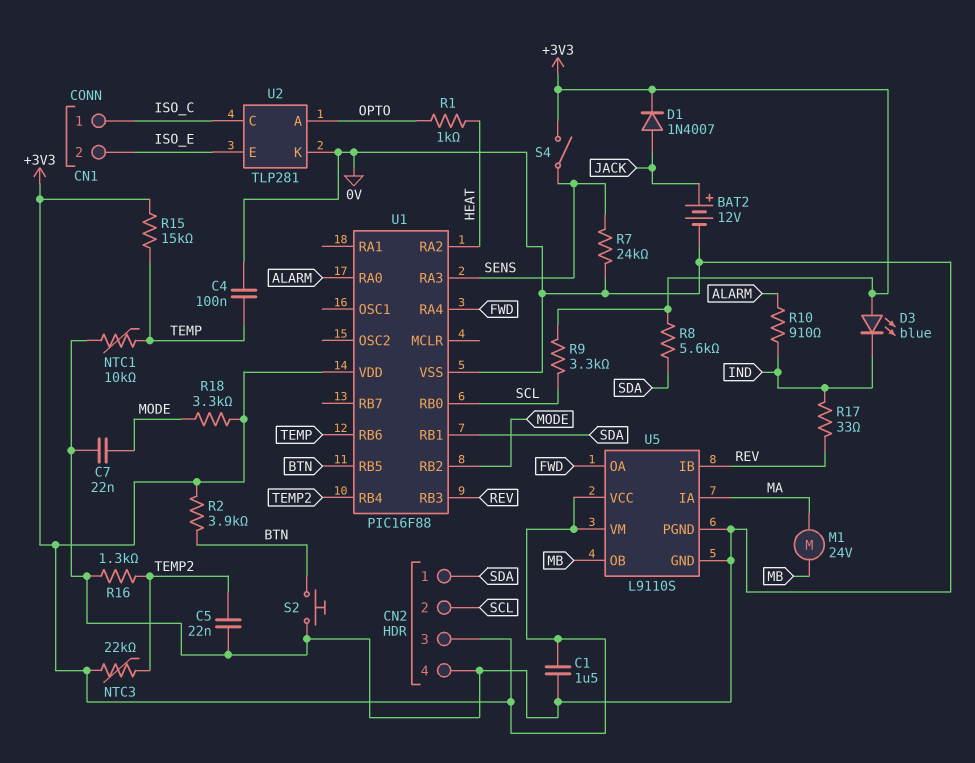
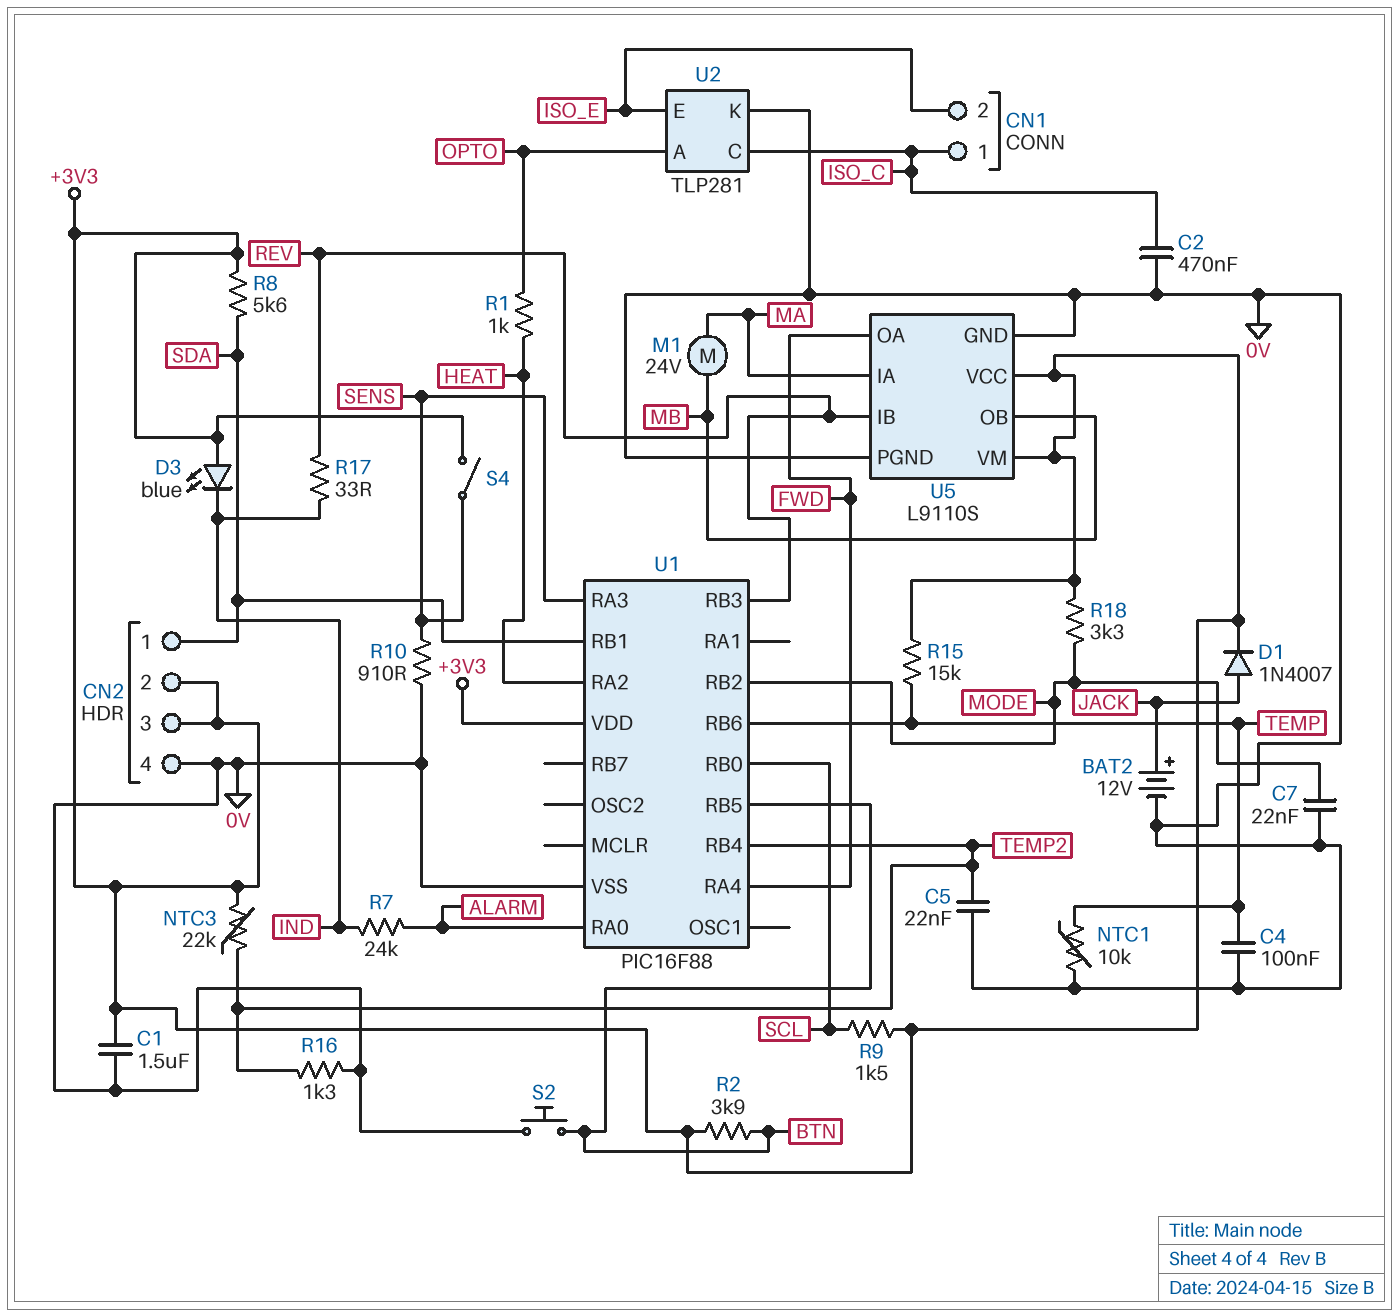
C2: none -> 470nF (0V, ISO_C)
CN2 pin 2: SCL -> +3V3
R7: 24k (0V, SENS) -> 24k (ALARM, IND)
R9: 3.3k (+3V3, SCL) -> 1.5k (+3V3, SCL)
R10: 910 (ALARM, IND) -> 910 (0V, SENS)

